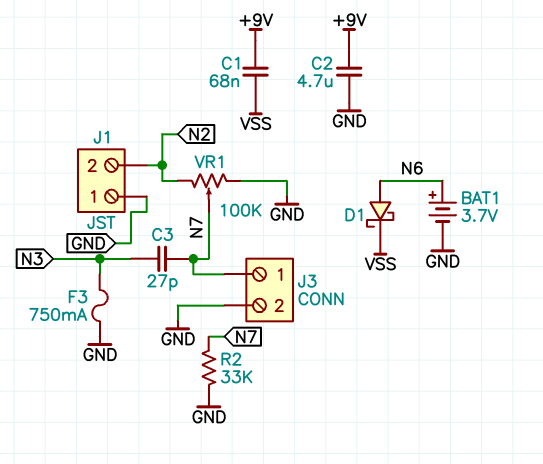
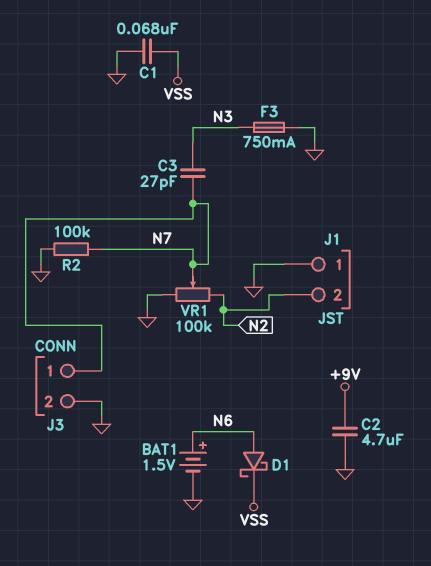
BAT1: 3.7V (plus N6, minus GND) -> 1.5V (plus N6, minus GND)
C1: 68nF (+9V, VSS) -> 68nF (GND, VSS)
R2: 33k (GND, N7) -> 100k (GND, N7)

